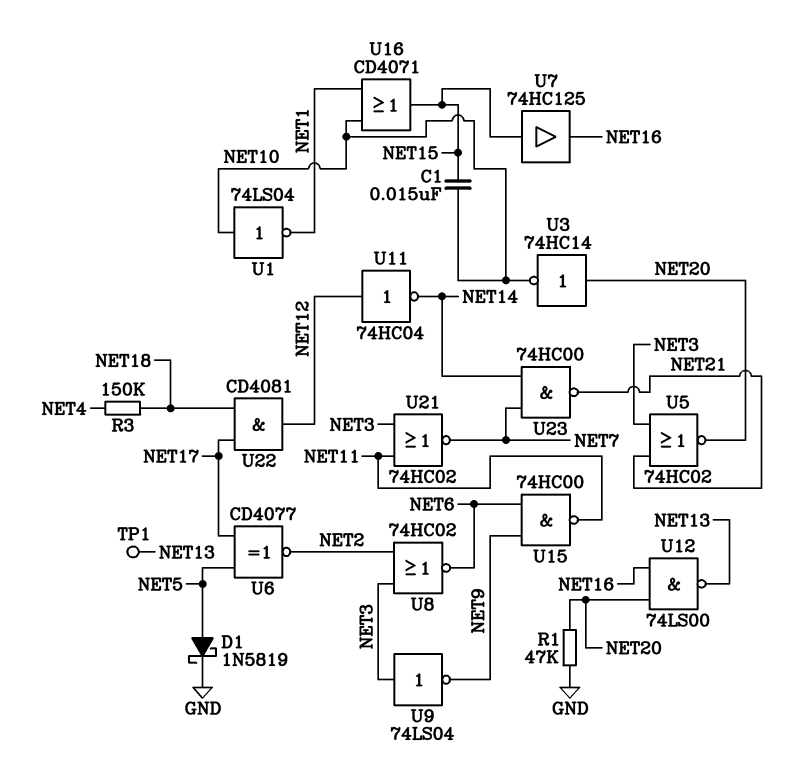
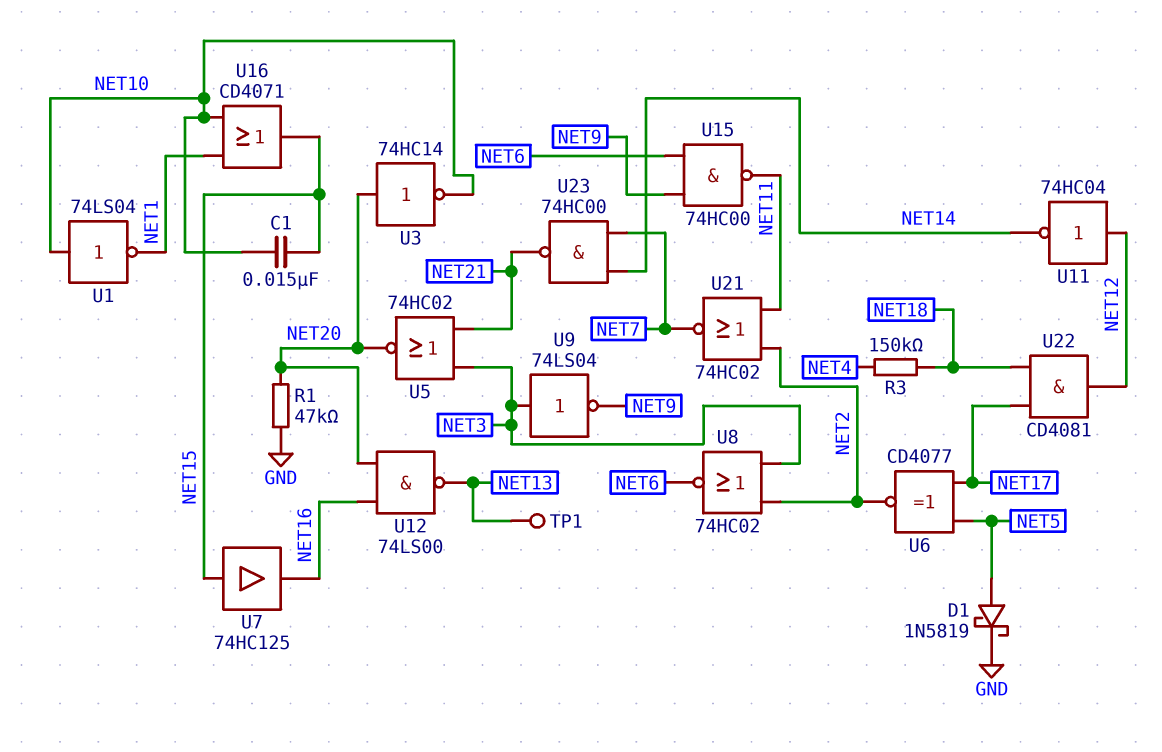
U21: NOR 74HC02 (in NET3, in NET11, out NET7) -> NOR 74HC02 (in NET2, in NET11, out NET7)

